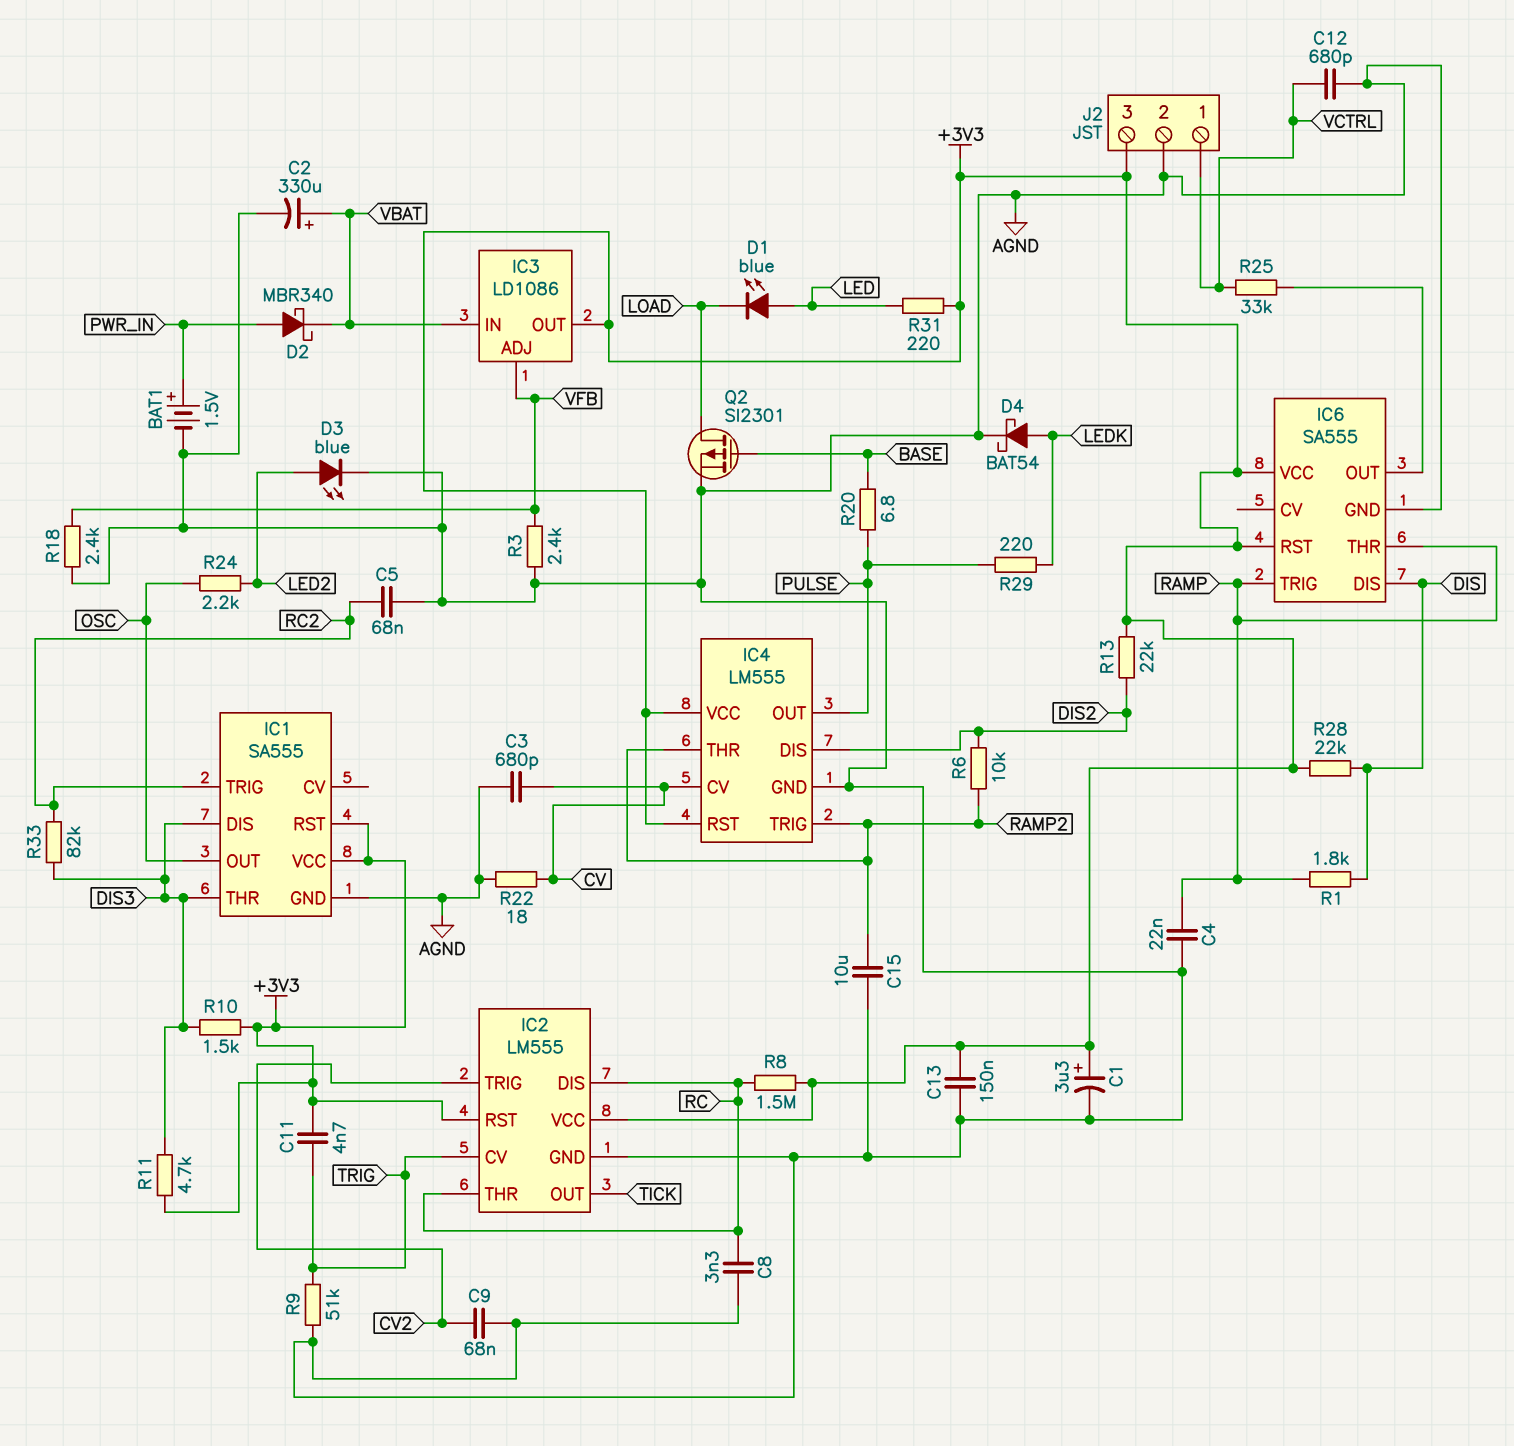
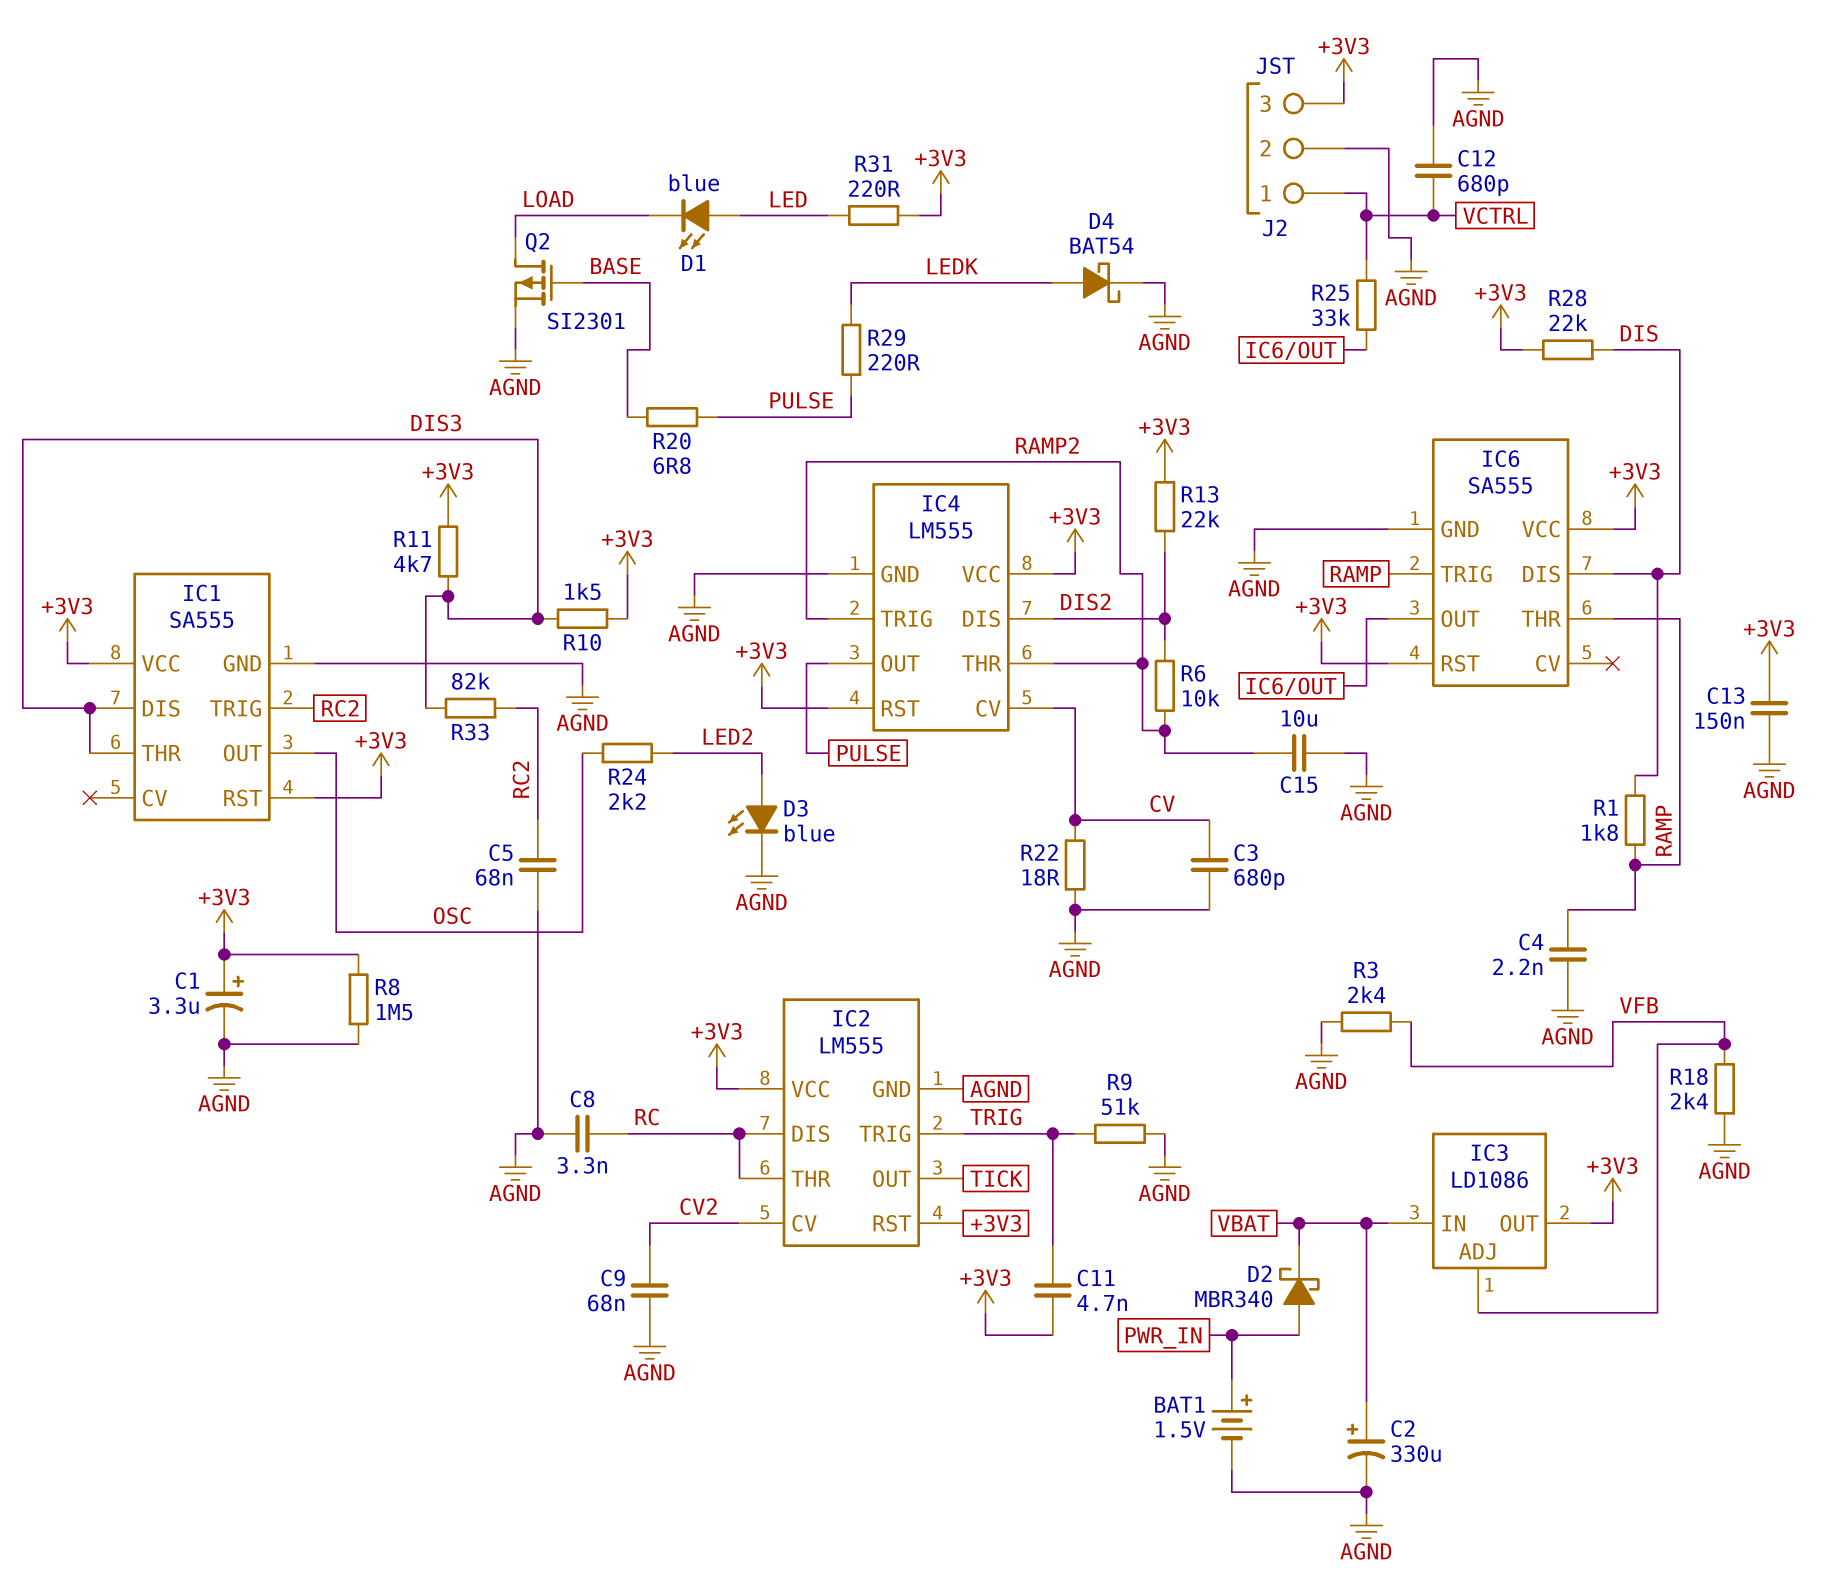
C4: 22nF (AGND, RAMP) -> 2.2nF (AGND, RAMP)
IC2 pin CV: TRIG -> CV2
IC2 pin TRIG: CV2 -> TRIG
R8: 1.5M (+3V3, RC) -> 1.5M (+3V3, AGND)

